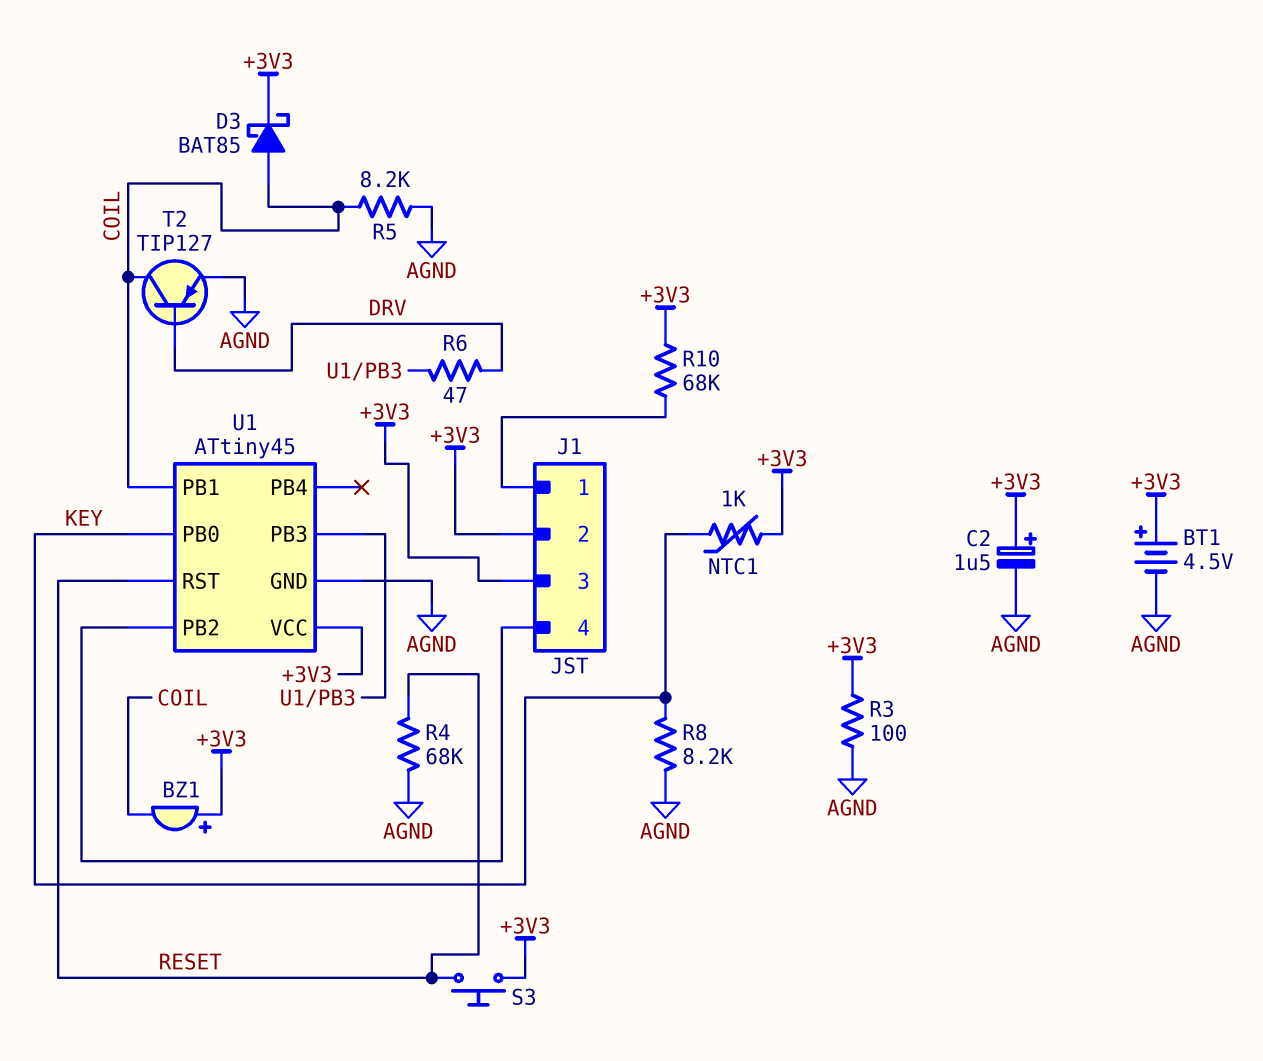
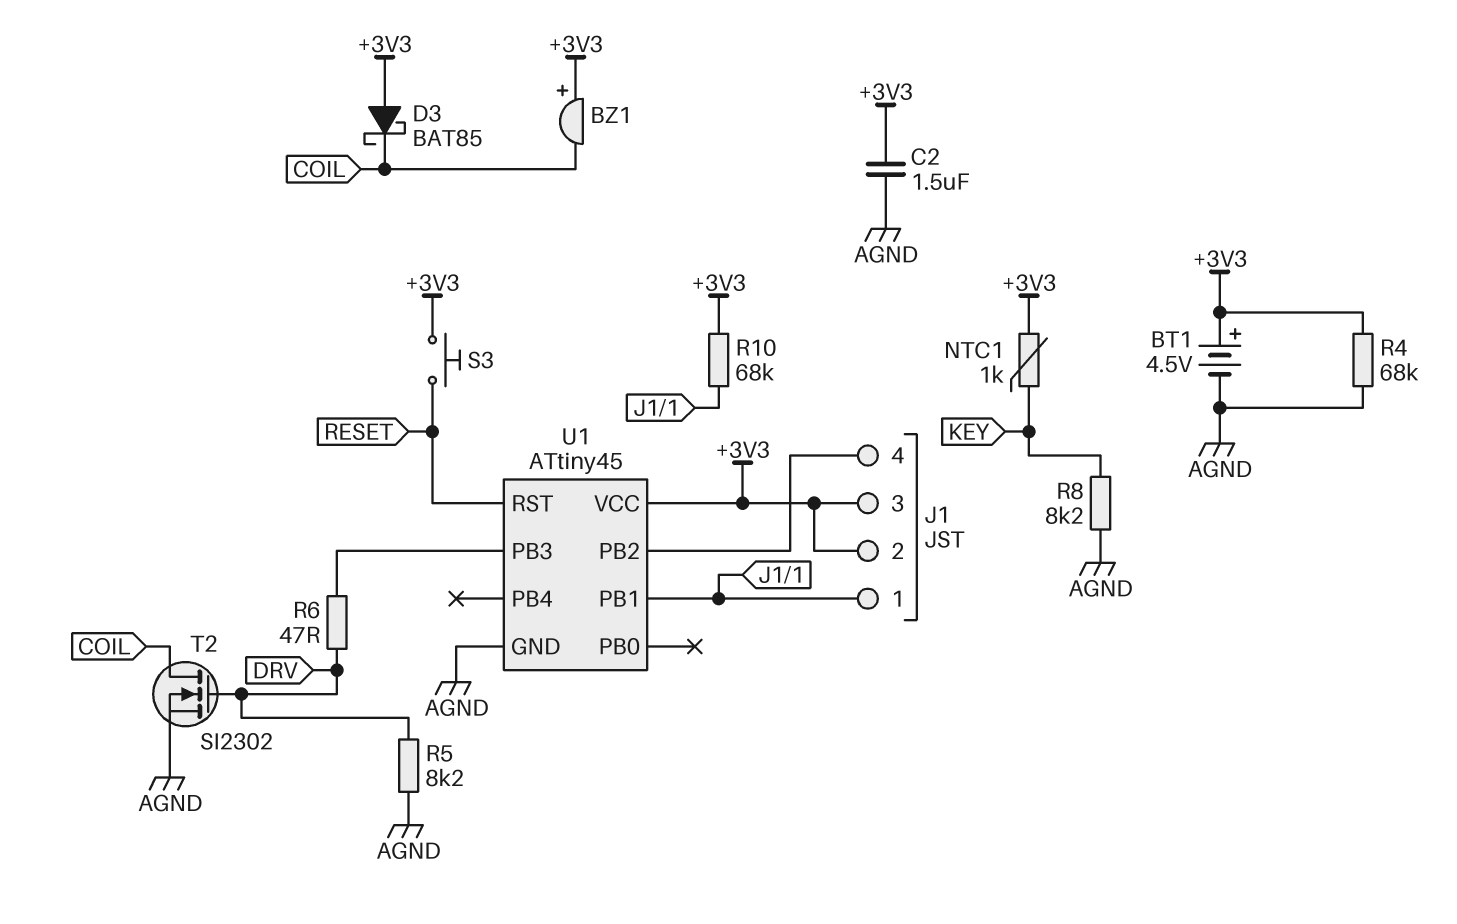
C2: 1.5uF (plus +3V3, minus AGND) -> 1.5uF (+3V3, AGND)
D3: schottky BAT85 (A COIL, K +3V3) -> schottky BAT85 (A +3V3, K COIL)
R3: 100 (+3V3, AGND) -> none
R4: 68k (AGND, RESET) -> 68k (+3V3, AGND)
R5: 8.2k (AGND, COIL) -> 8.2k (AGND, DRV)
T2: PNP TIP127 (B DRV, C COIL, E AGND) -> NMOS SI2302 (G DRV, D COIL, S AGND)
U1 pin PB0: KEY -> none
U1 pin PB1: COIL -> J1/1

